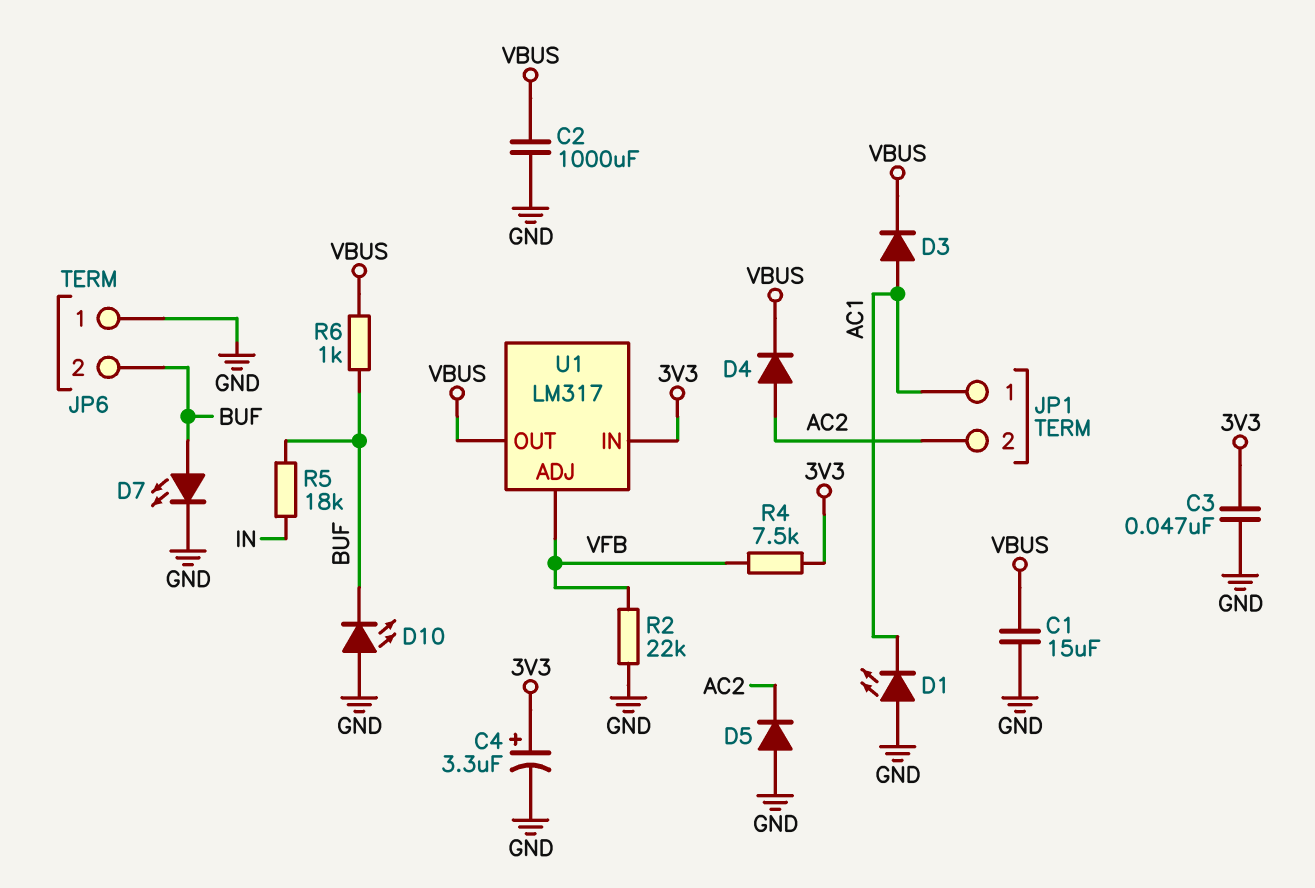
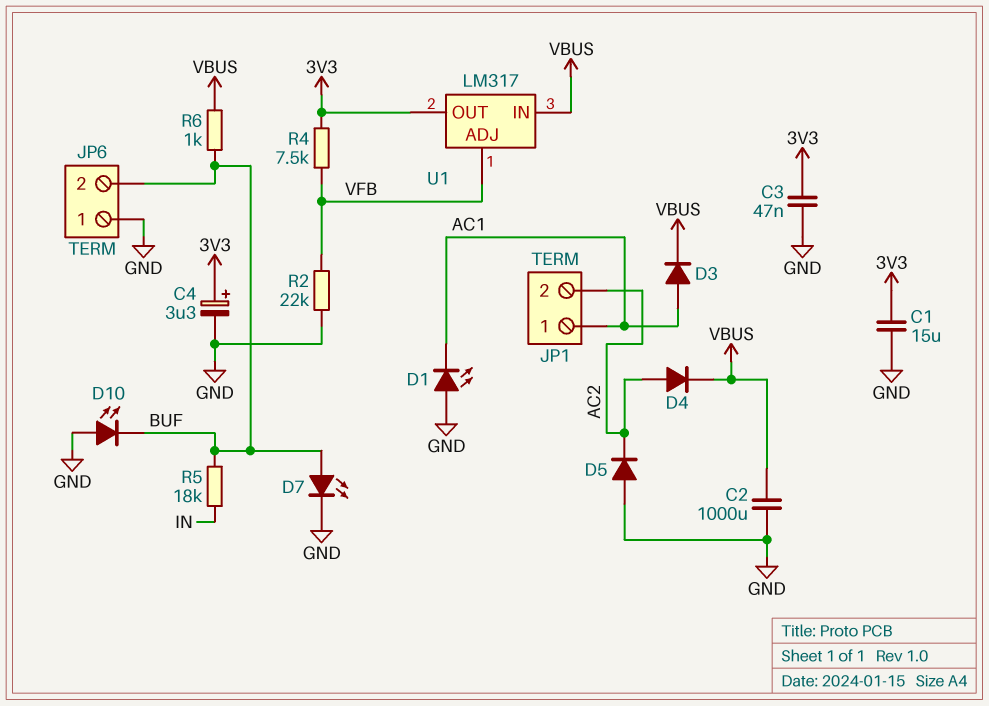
C1: 15uF (GND, VBUS) -> 15uF (3V3, GND)
U1 pin IN: 3V3 -> VBUS
U1 pin OUT: VBUS -> 3V3

